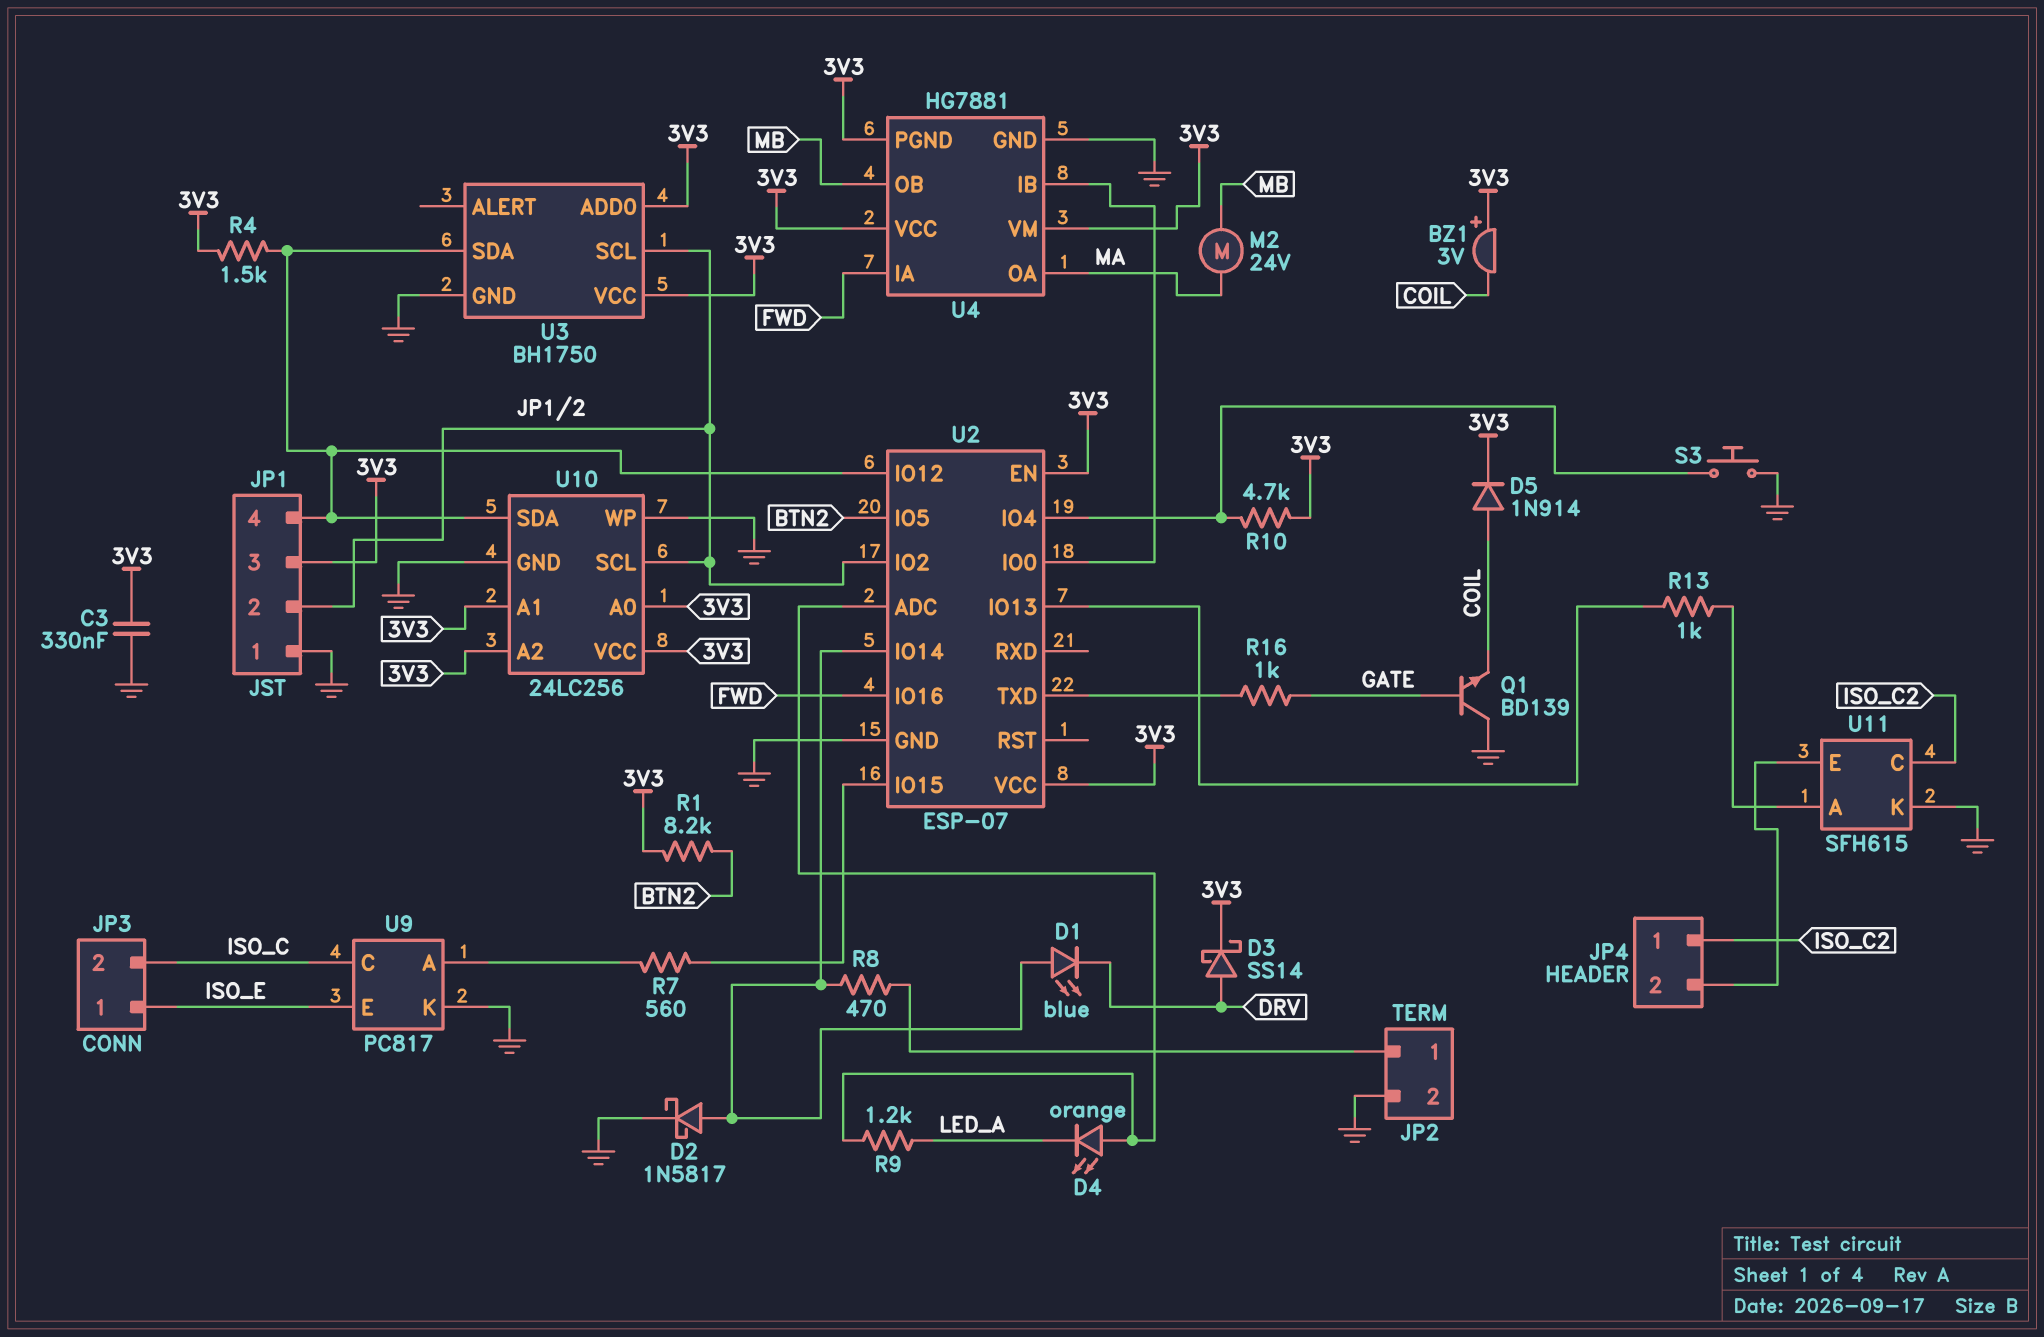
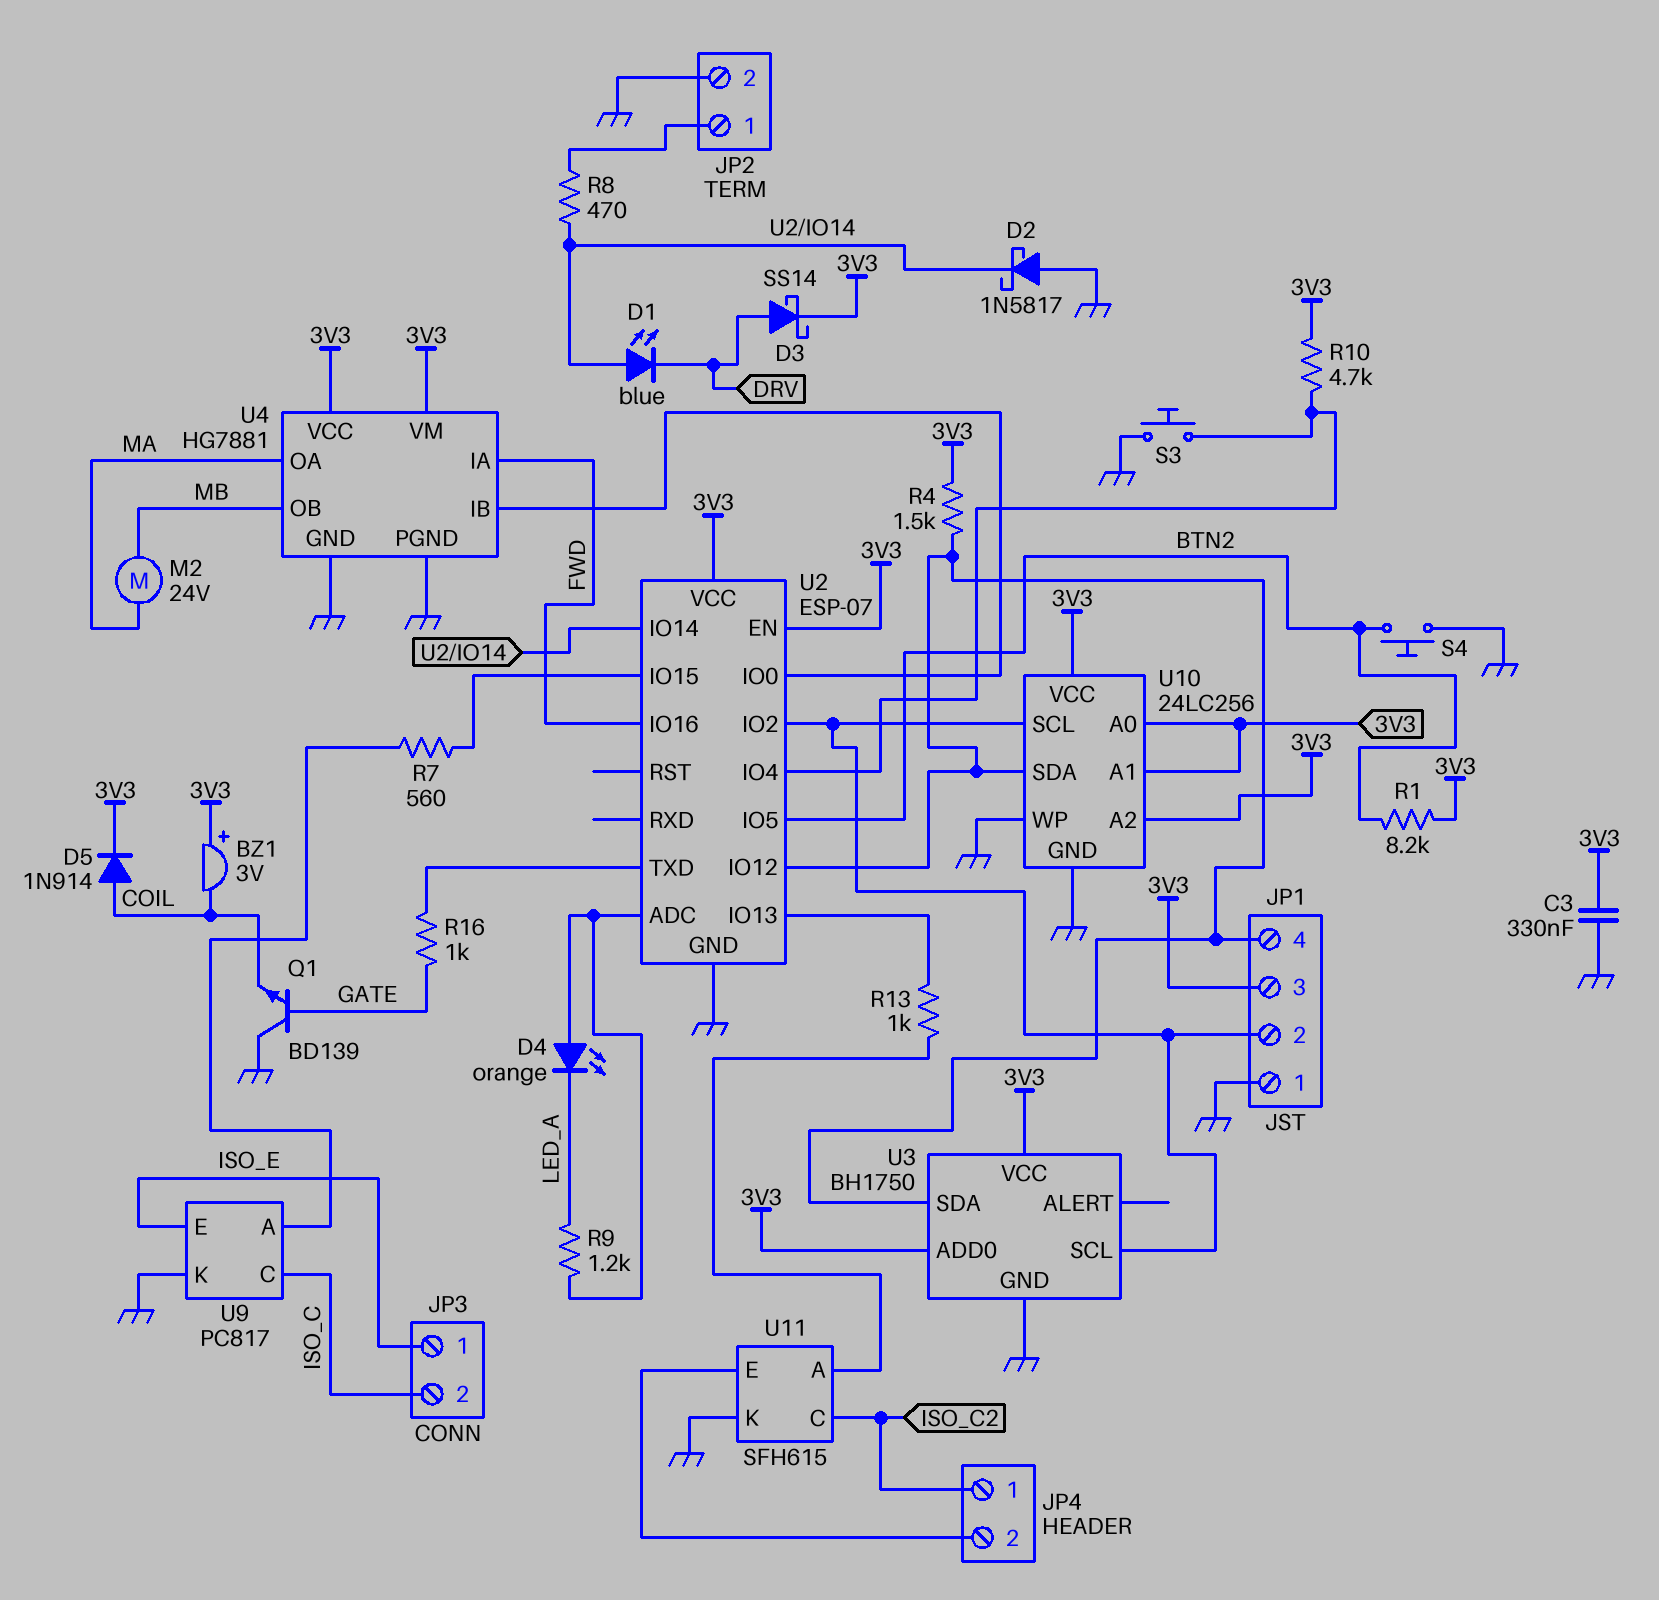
D2: schottky 1N5817 (A U2/IO14, K GND) -> schottky 1N5817 (A GND, K U2/IO14)
S4: none -> button (BTN2, GND)
U4 pin PGND: 3V3 -> GND

